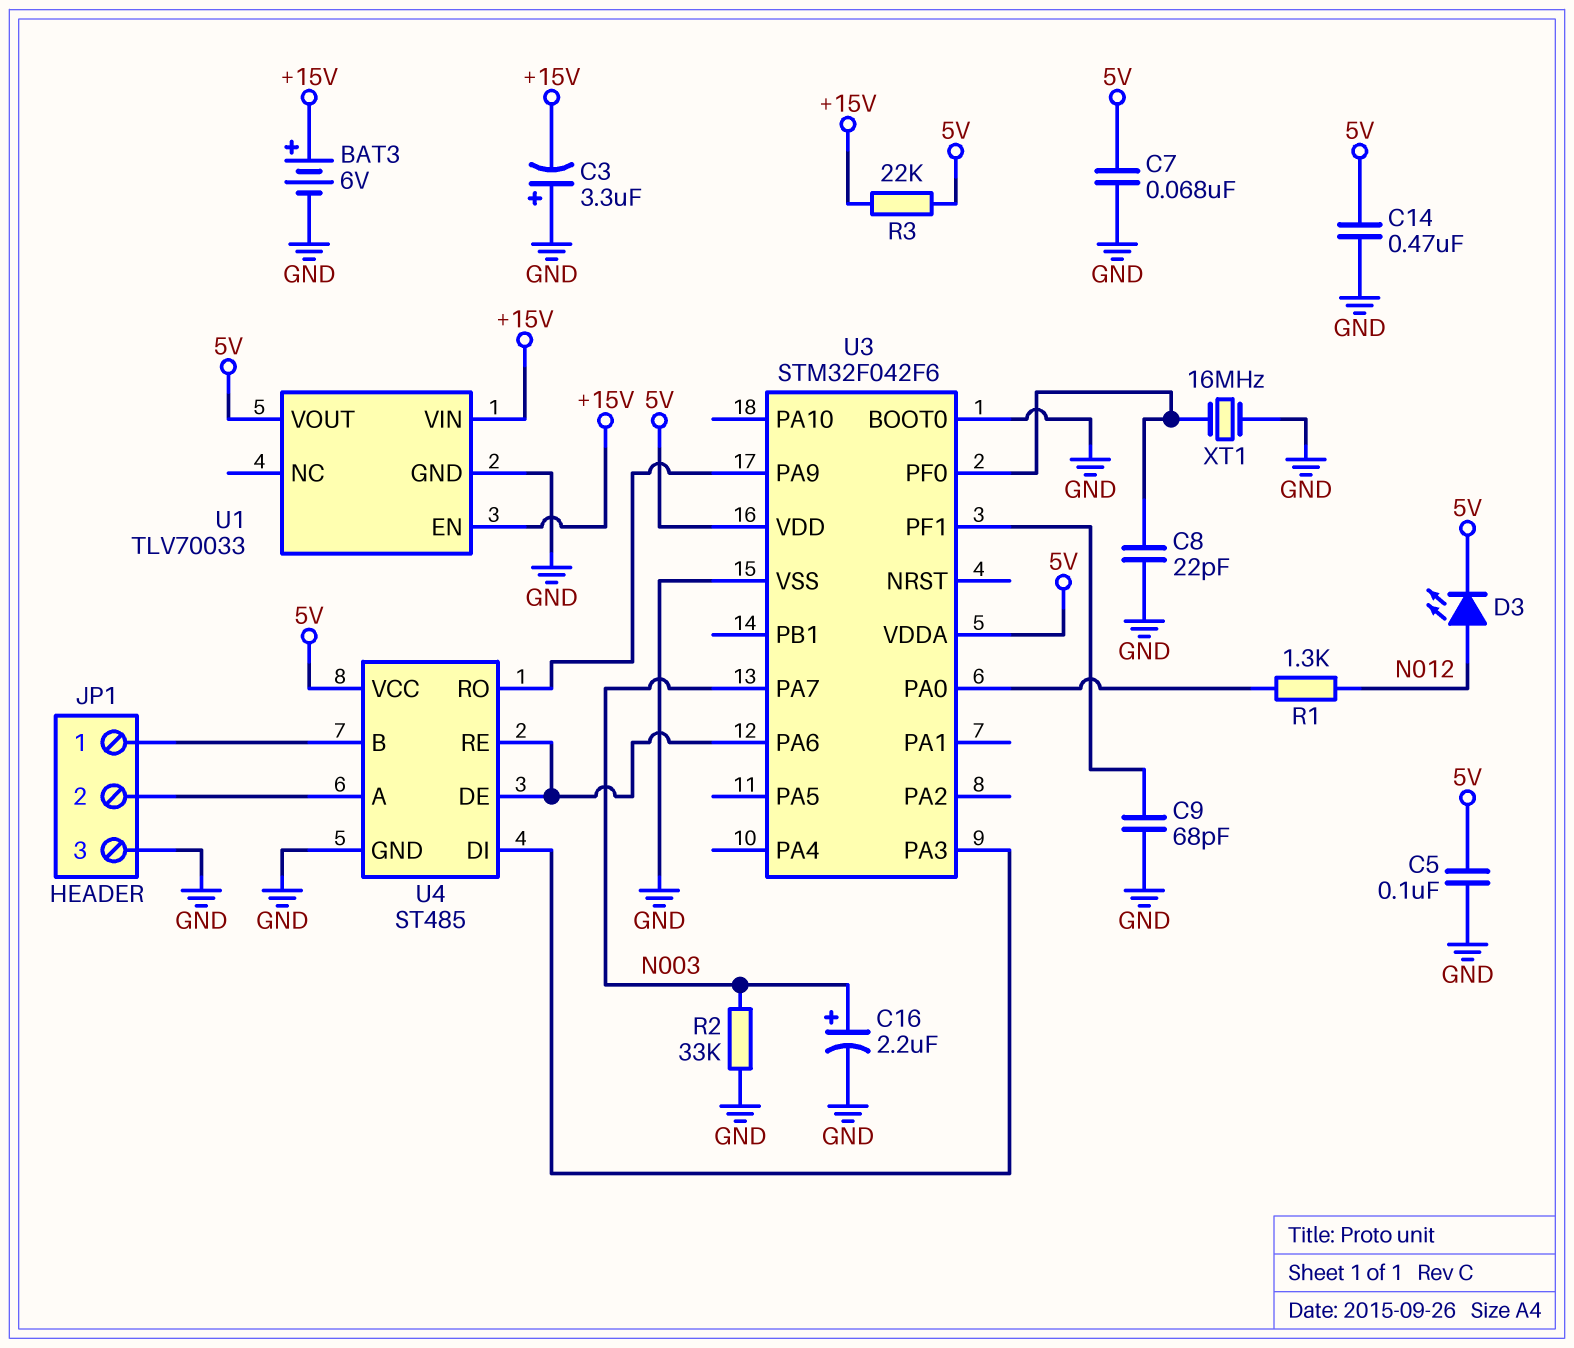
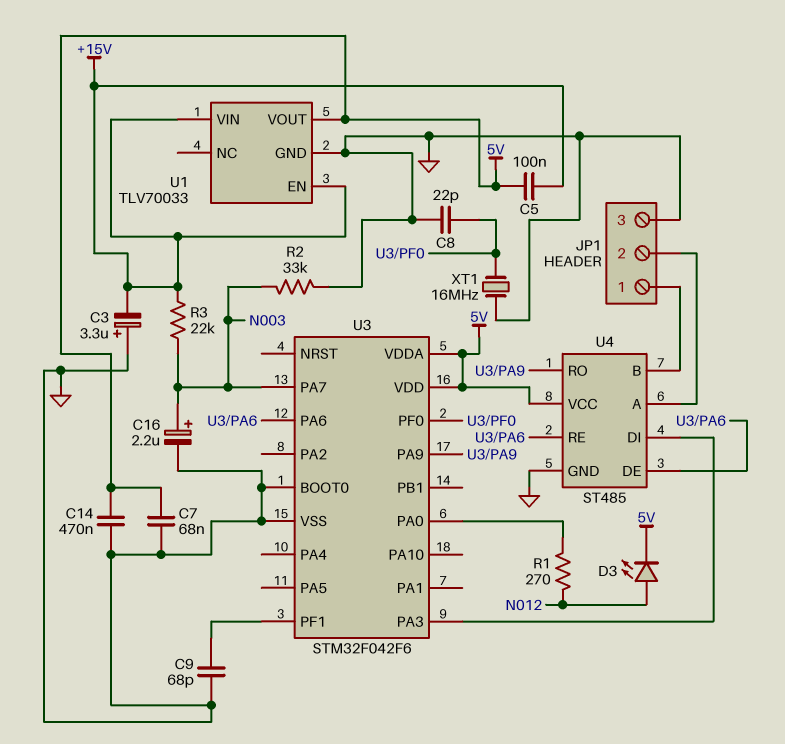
BAT3: 6V (plus +15V, minus GND) -> none
C5: 100nF (5V, GND) -> 100nF (+15V, 5V)
R1: 1.3k (N012, U3/PA0) -> 270 (N012, U3/PA0)
R3: 22k (+15V, 5V) -> 22k (+15V, N003)

